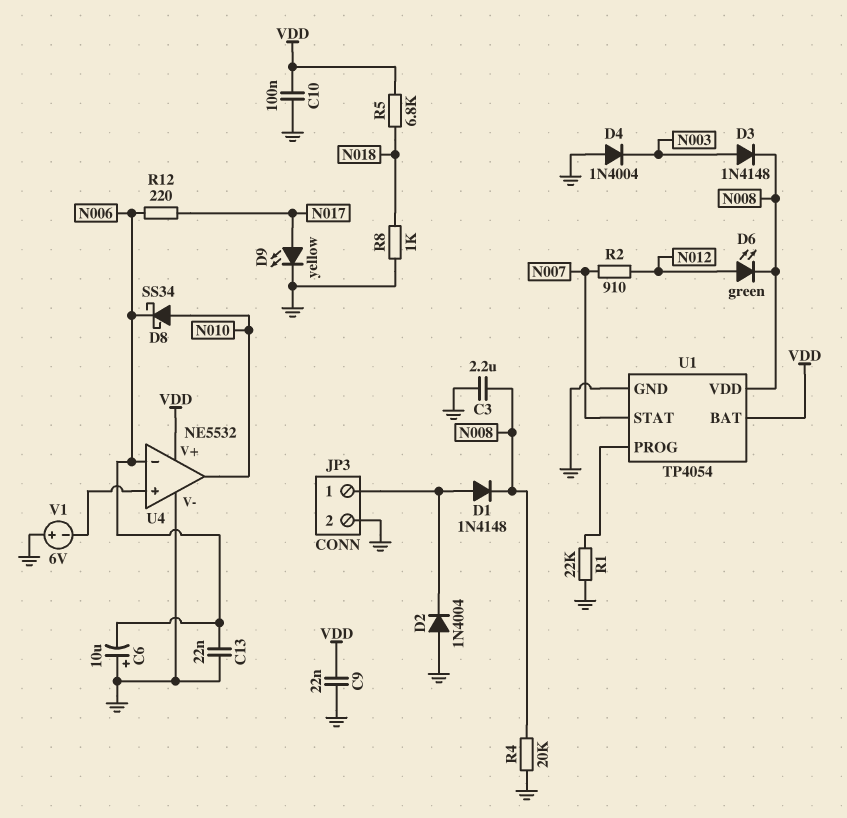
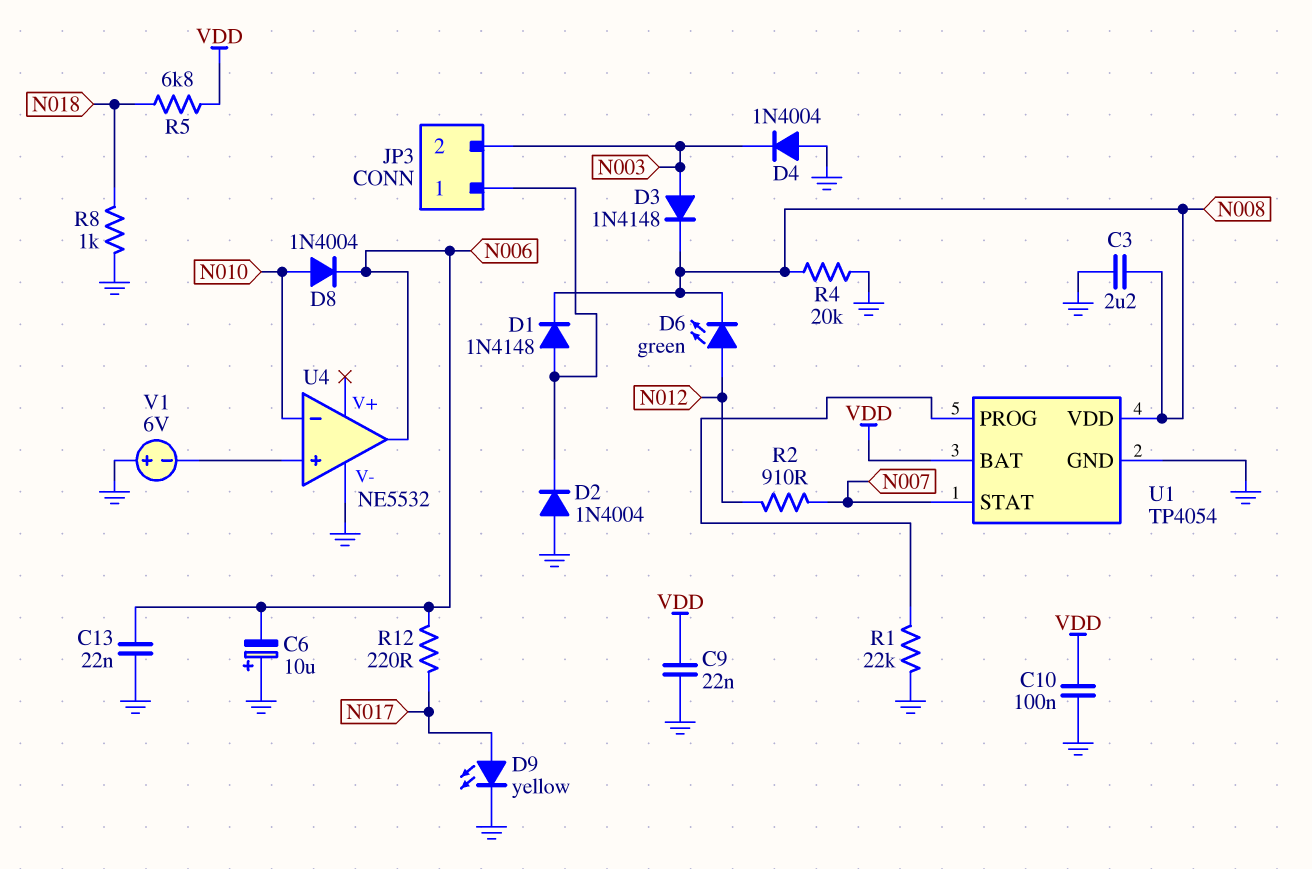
D8: schottky SS34 (A N010, K N006) -> diode 1N4004 (A N010, K N006)
JP3 pin 2: GND -> N003
U4 pin V+: VDD -> none
U4 pin in-: N006 -> N010
U4 pin out: N010 -> N006

